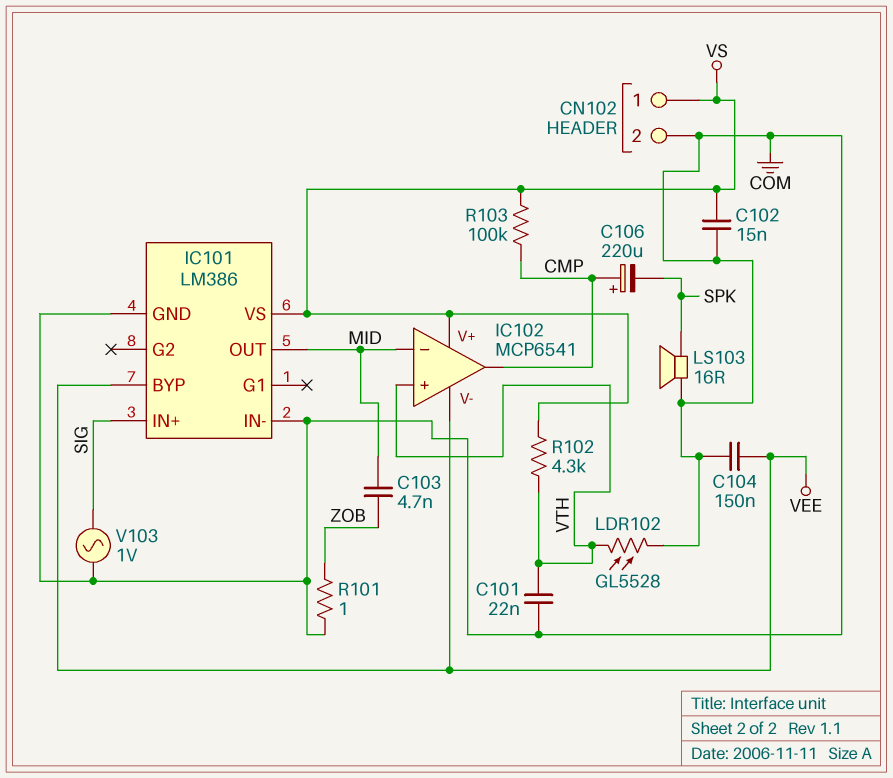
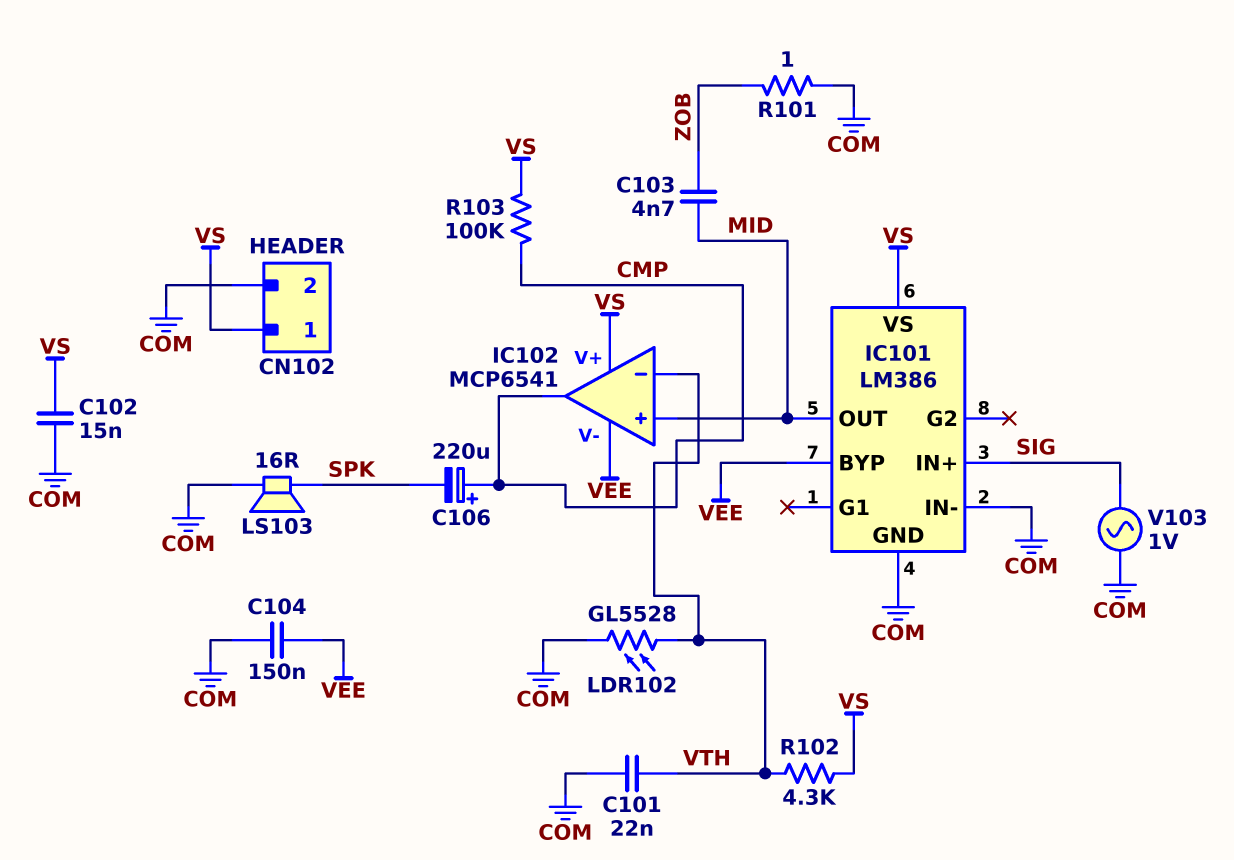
IC102 pin in+: VTH -> MID
IC102 pin in-: MID -> VTH

